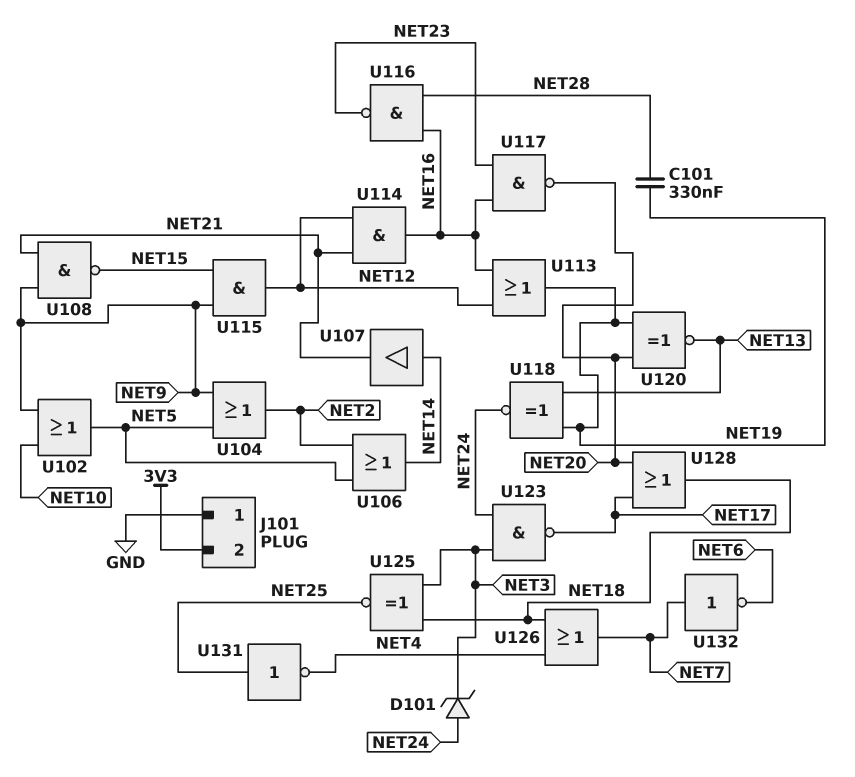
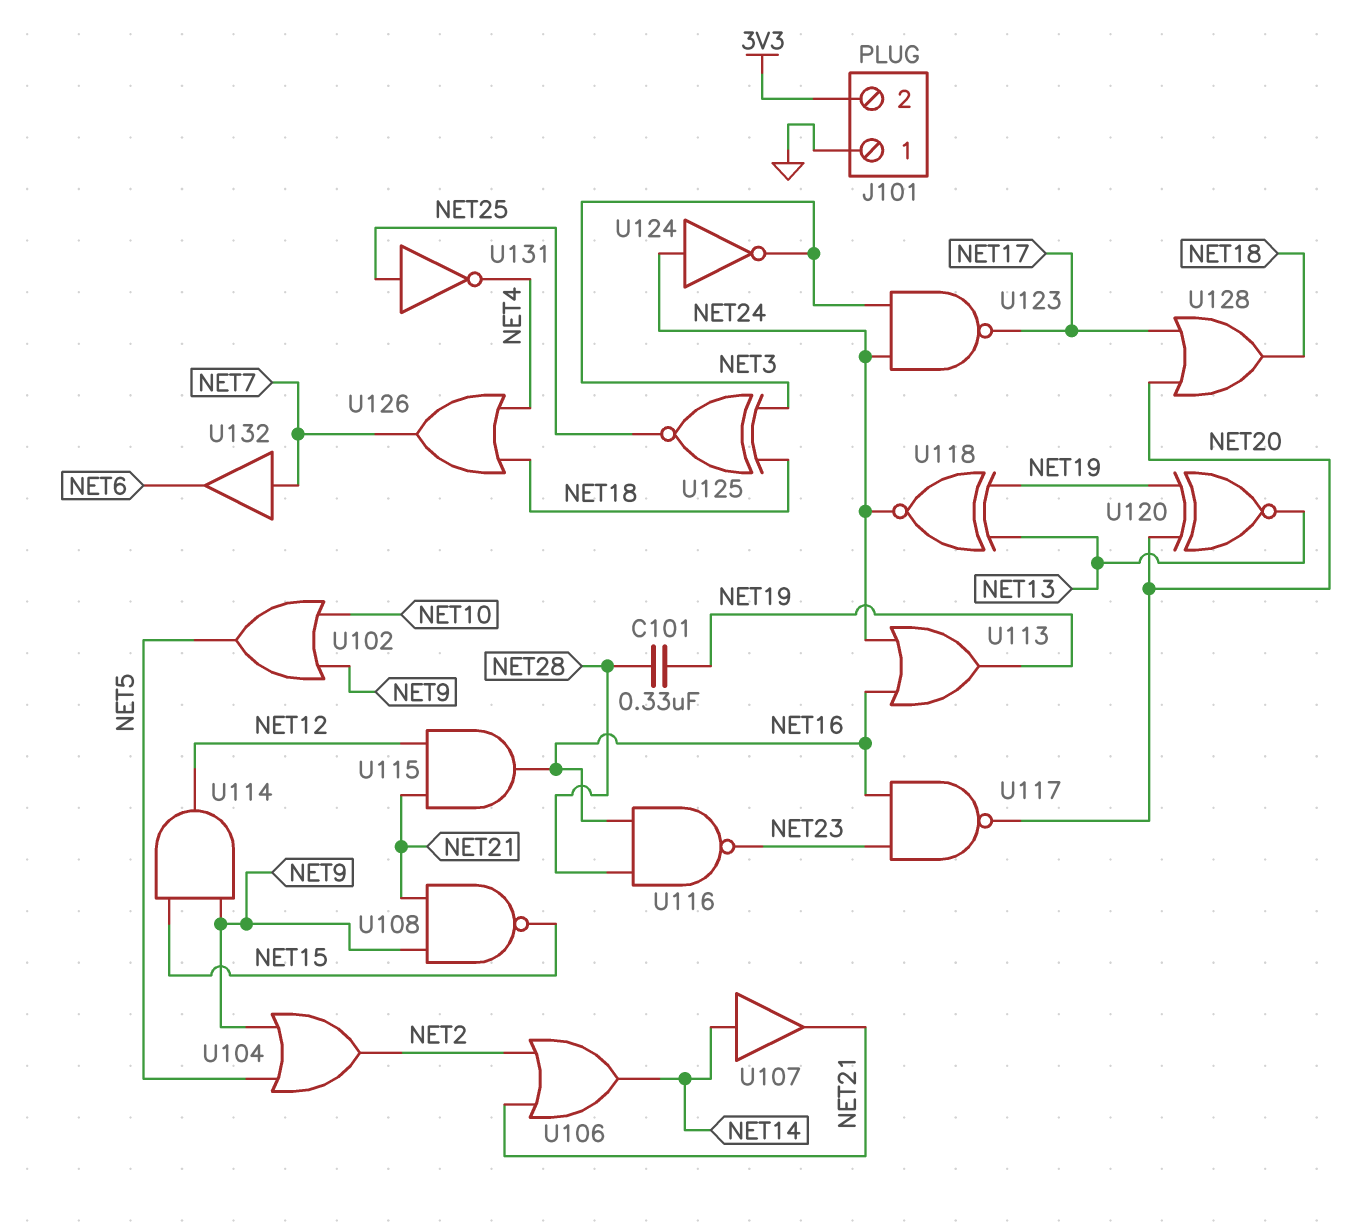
D101: zener (A NET24, K NET3) -> none
U106: OR (in NET2, in NET5, out NET14) -> OR (in NET2, in NET21, out NET14)
U113: OR (in NET12, in NET16, out NET19) -> OR (in NET16, in NET24, out NET19)
U114: AND (in NET12, in NET21, out NET16) -> AND (in NET9, in NET15, out NET12)
U115: AND (in NET9, in NET15, out NET12) -> AND (in NET12, in NET21, out NET16)
U124: none -> NOT (in NET24, out NET3)
U132: NOT (in NET7, out NET6) -> buffer (in NET7, out NET6)

